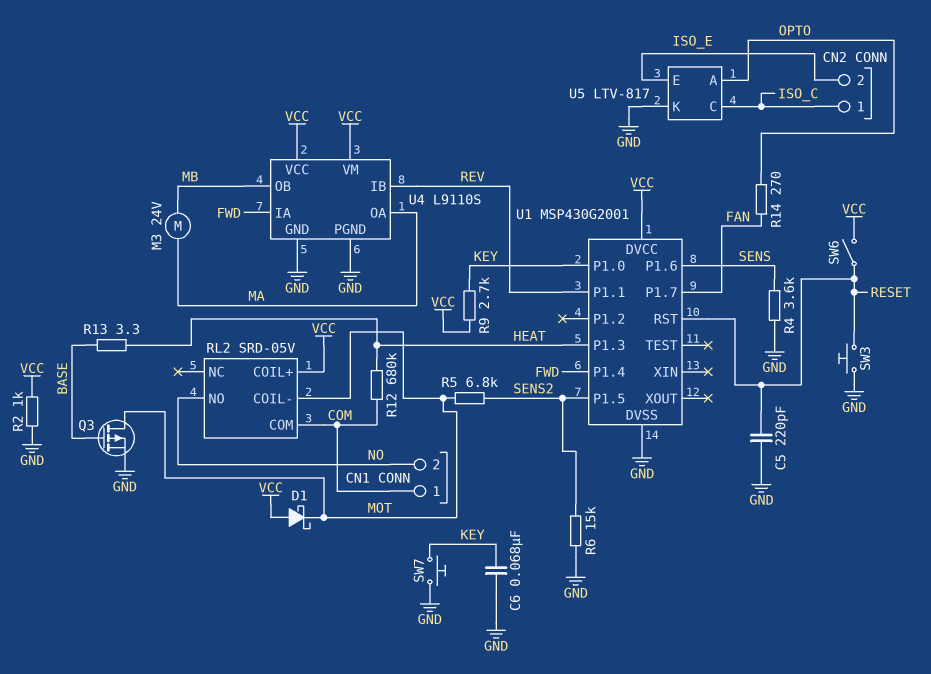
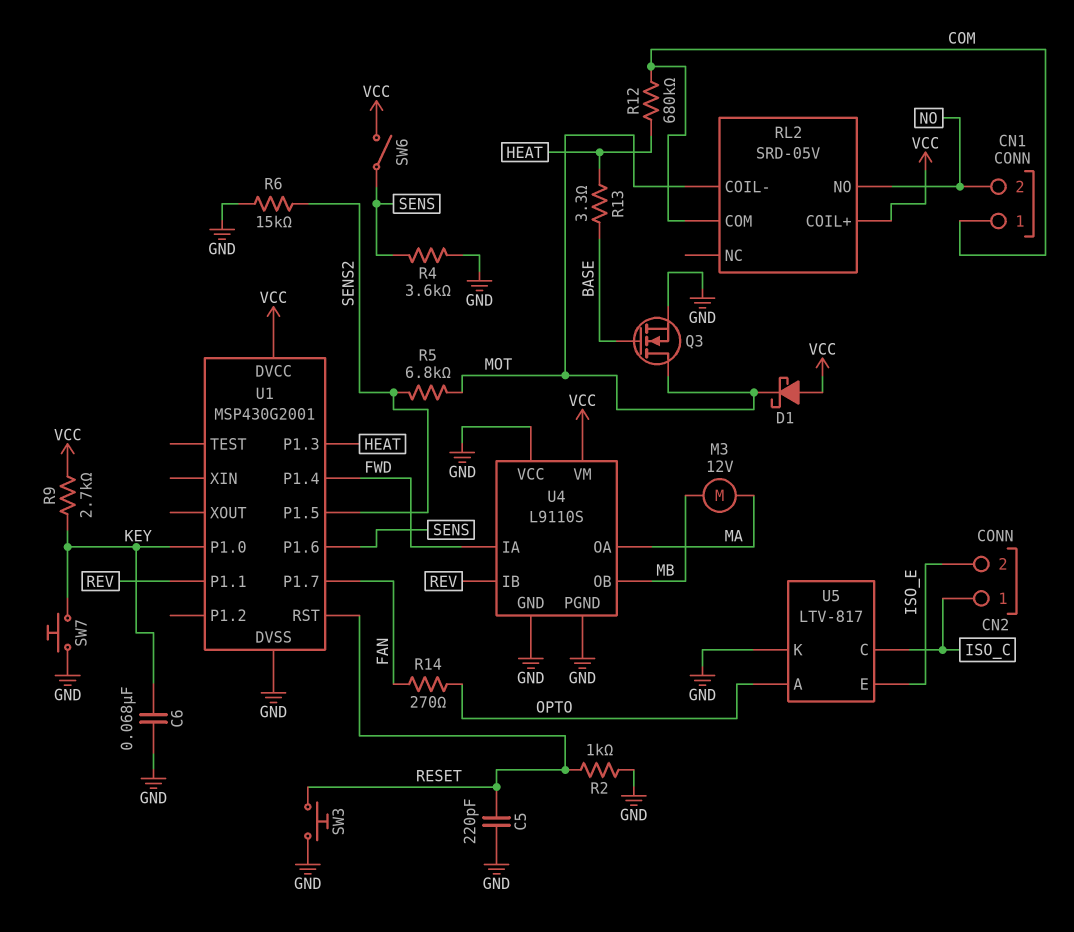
M3: motor 24V (MA, MB) -> motor 12V (MA, MB)
Q3: PMOS (G BASE, D MOT, S GND) -> NMOS (G BASE, D MOT, S GND)
R2: 1k (GND, VCC) -> 1k (GND, RESET)
SW6: switch (RESET, VCC) -> switch (SENS, VCC)
U4 pin VCC: VCC -> GND

